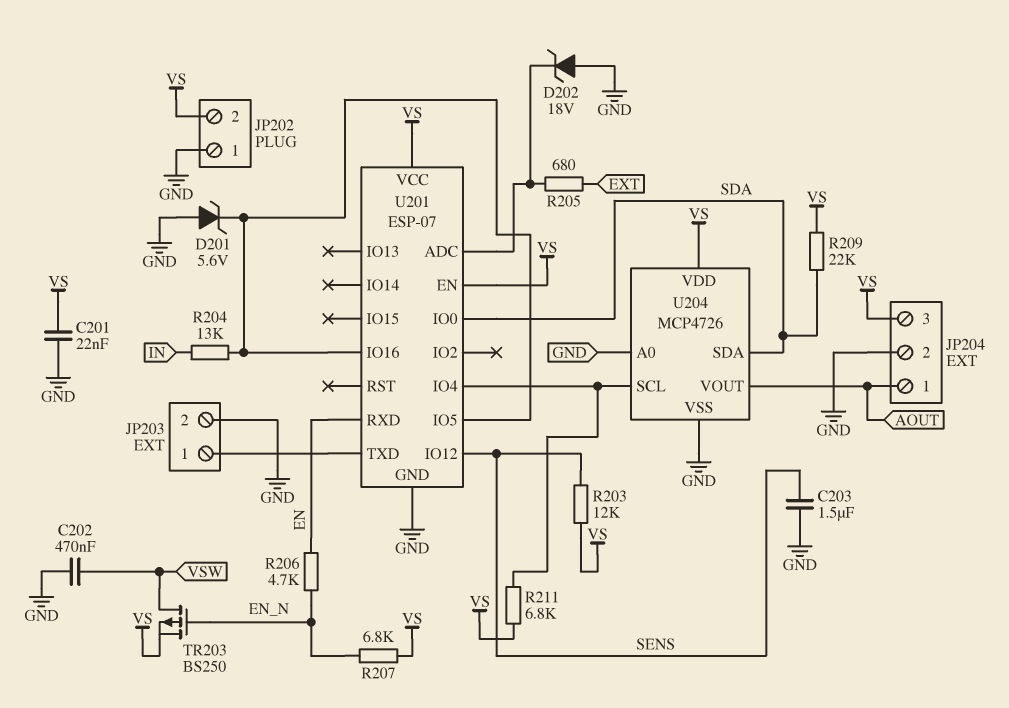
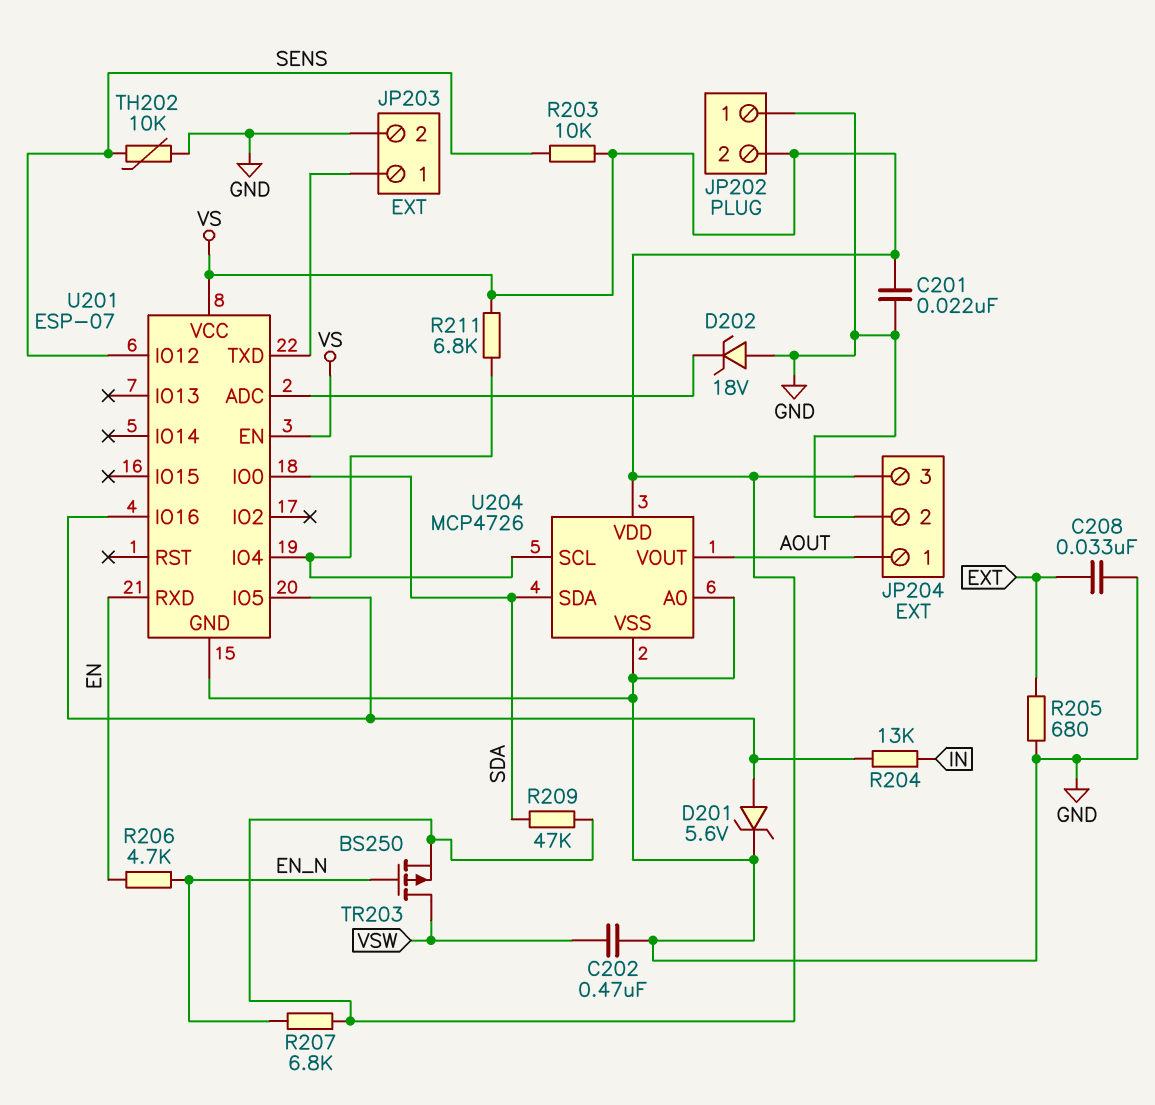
C203: 1.5uF (GND, SENS) -> none
C208: none -> 33nF (EXT, GND)
D201: zener 5.6V (A GND, K U201/IO5) -> zener 5.6V (A U201/IO5, K GND)
R203: 12k (SENS, VS) -> 10k (SENS, VS)
R205: 680 (EXT, U201/ADC) -> 680 (EXT, GND)
R209: 22k (SDA, VS) -> 47k (SDA, VS)
TH202: none -> 10k (GND, SENS)

